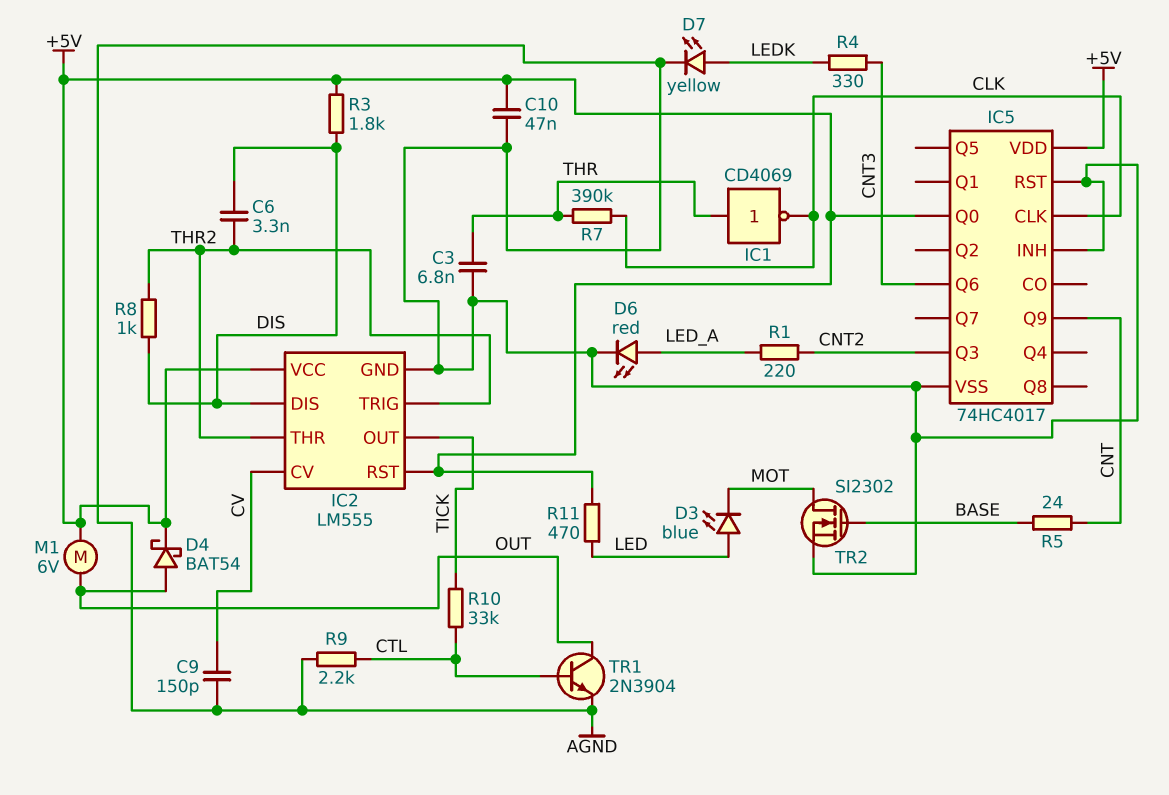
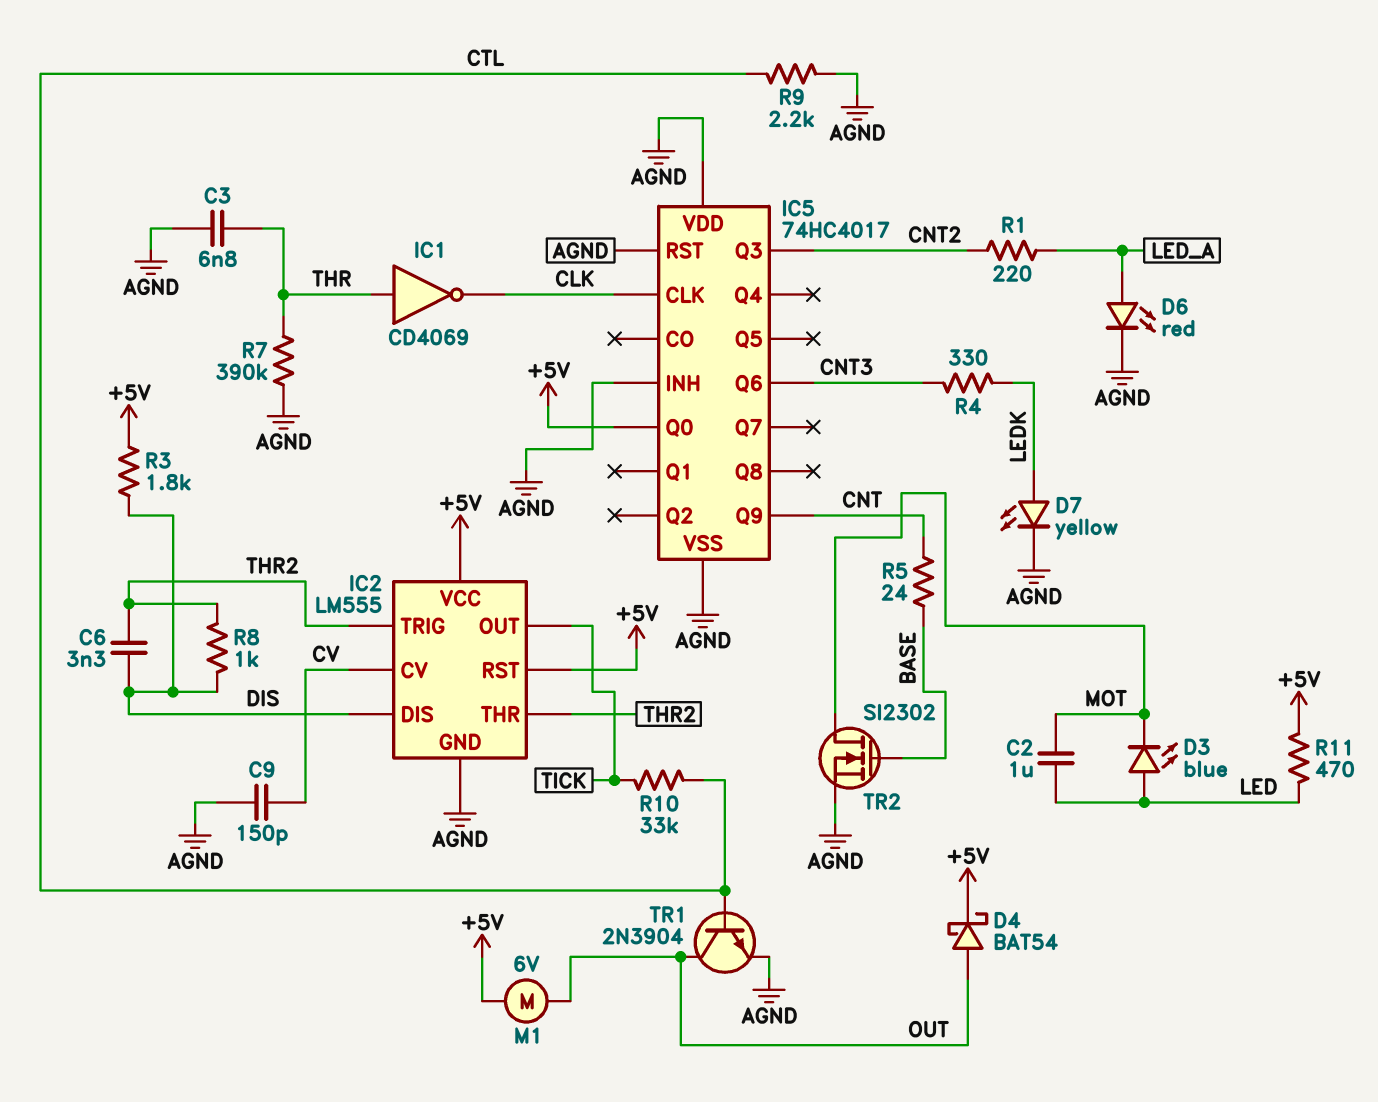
C2: none -> 1uF (LED, MOT)
C10: 47nF (+5V, AGND) -> none
IC5 pin VDD: +5V -> AGND
R7: 390k (CLK, THR) -> 390k (AGND, THR)

